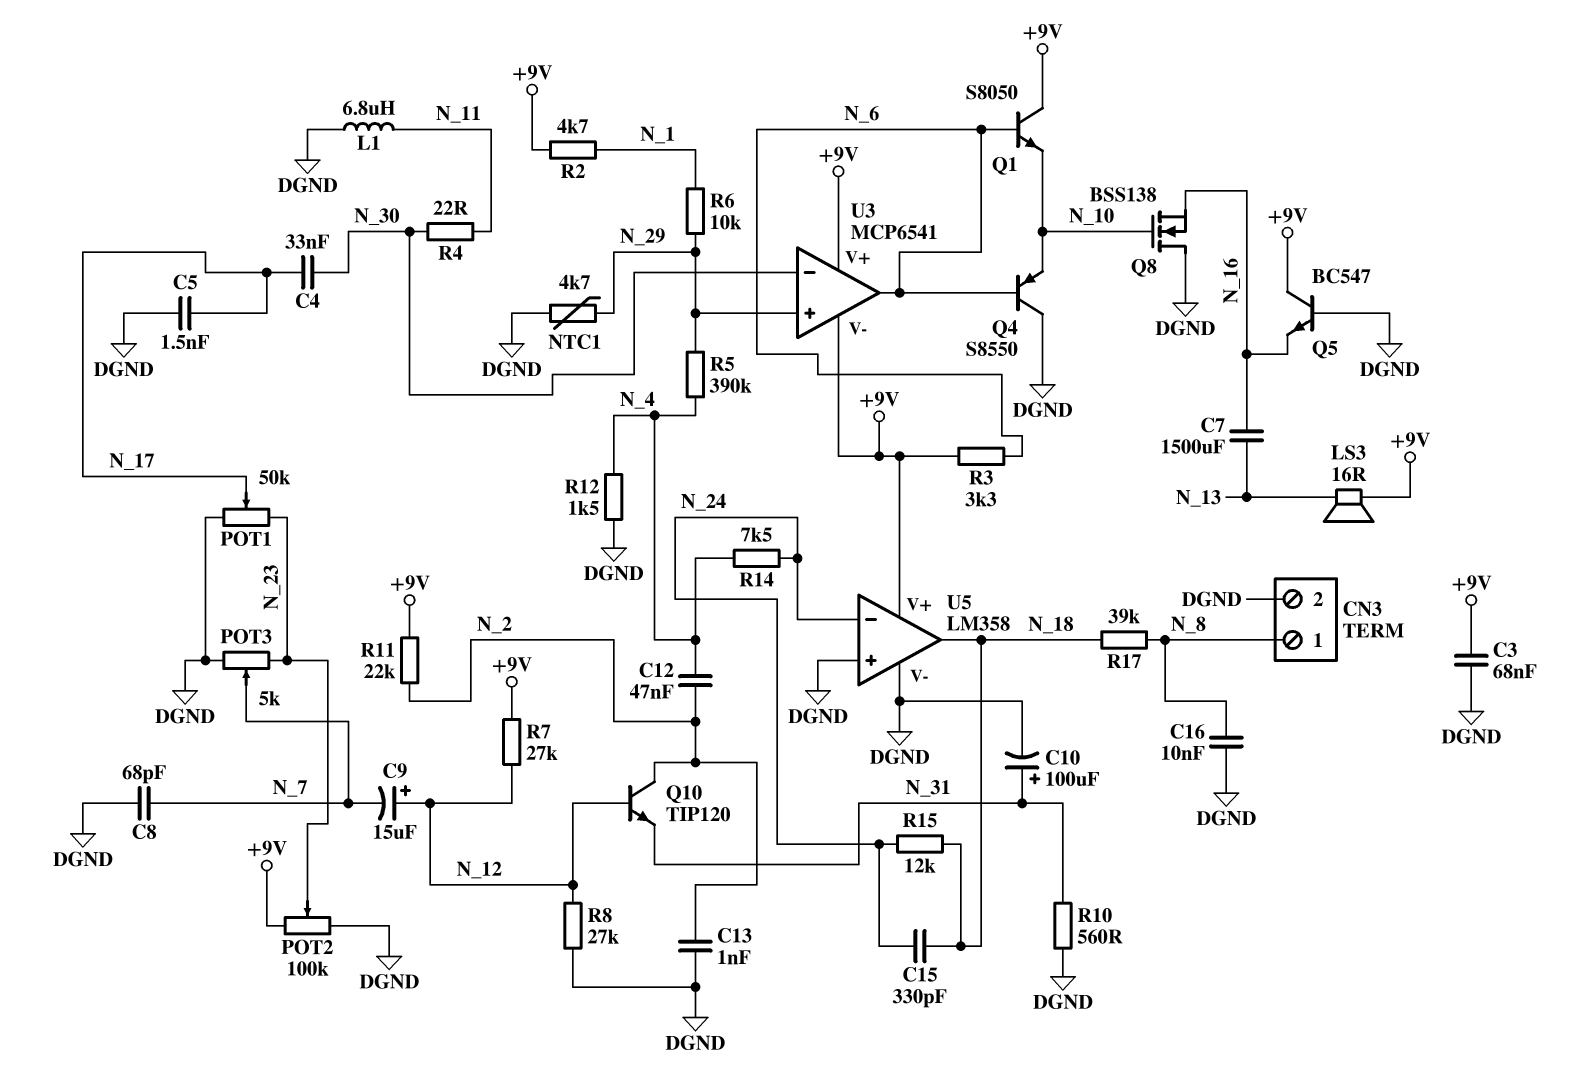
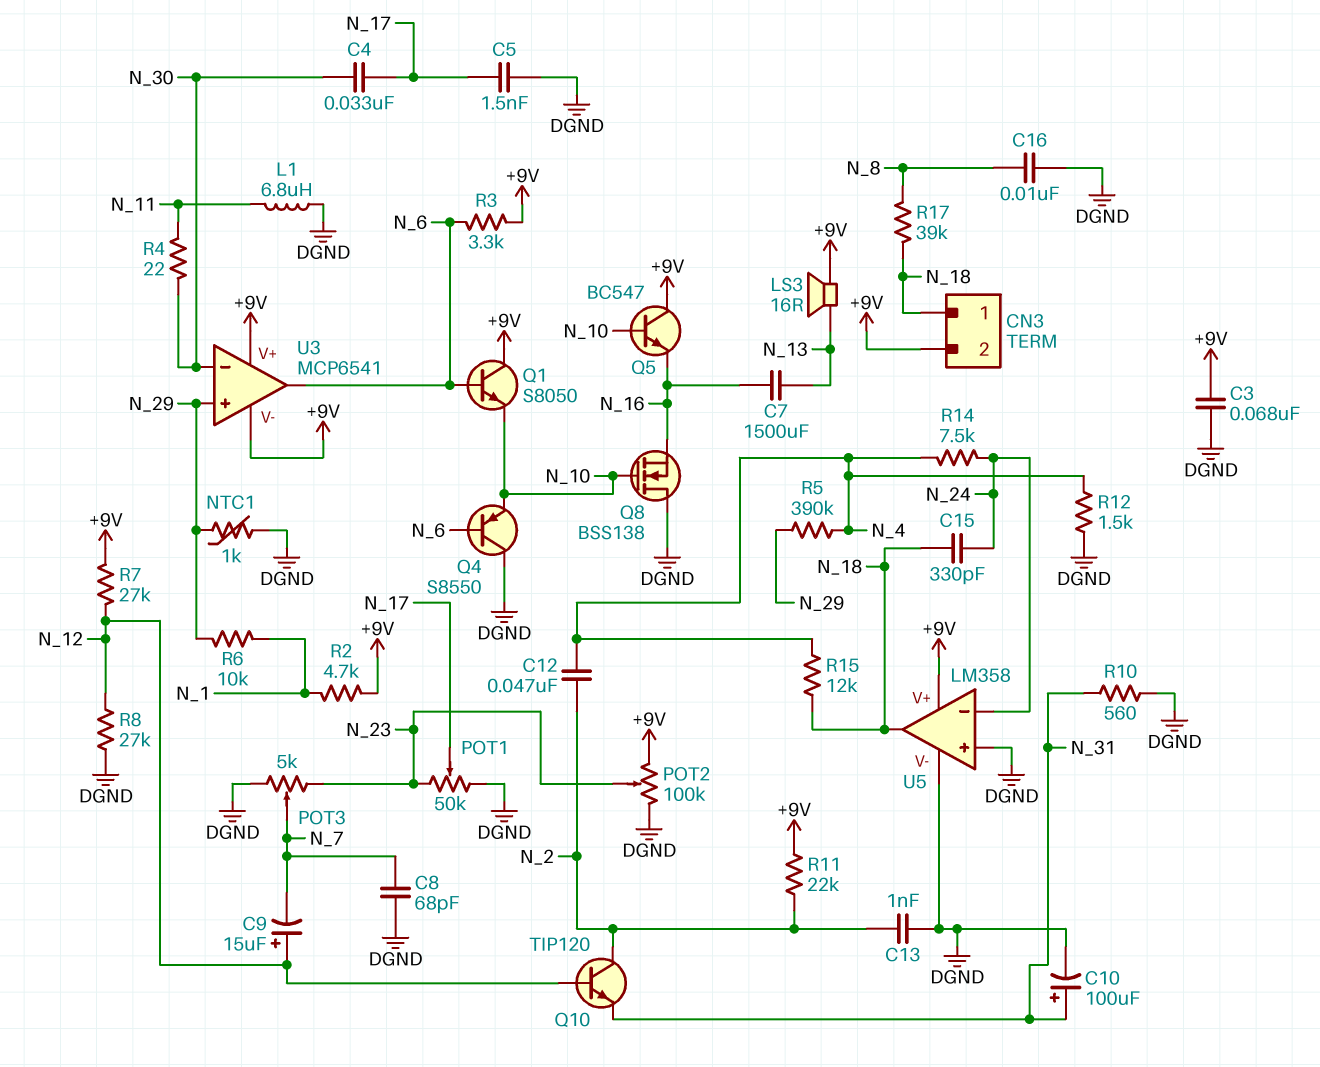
CN3 pin 1: N_8 -> N_18
CN3 pin 2: DGND -> +9V
NTC1: 4.7k (DGND, N_29) -> 1k (DGND, N_29)
Q5: NPN BC547 (B DGND, C +9V, E N_16) -> NPN BC547 (B N_10, C +9V, E N_16)
R15: 12k (N_18, N_24) -> 12k (N_4, N_18)

